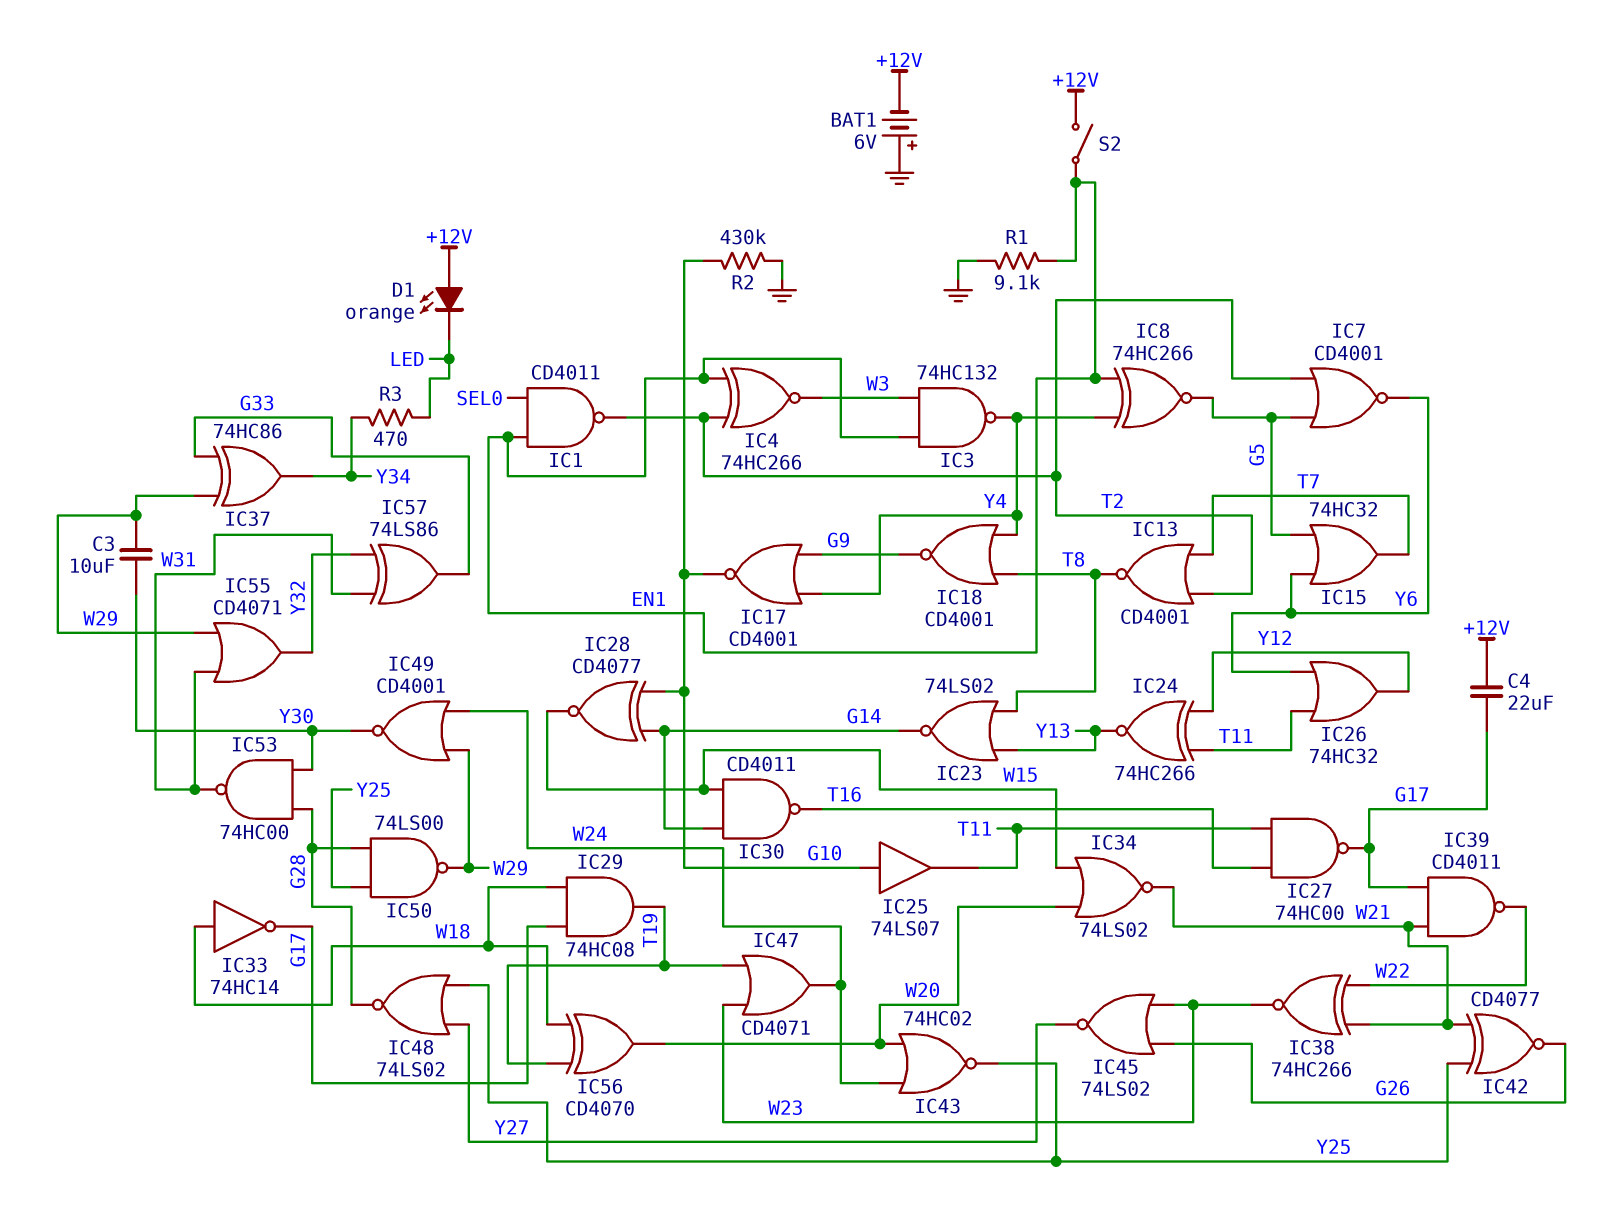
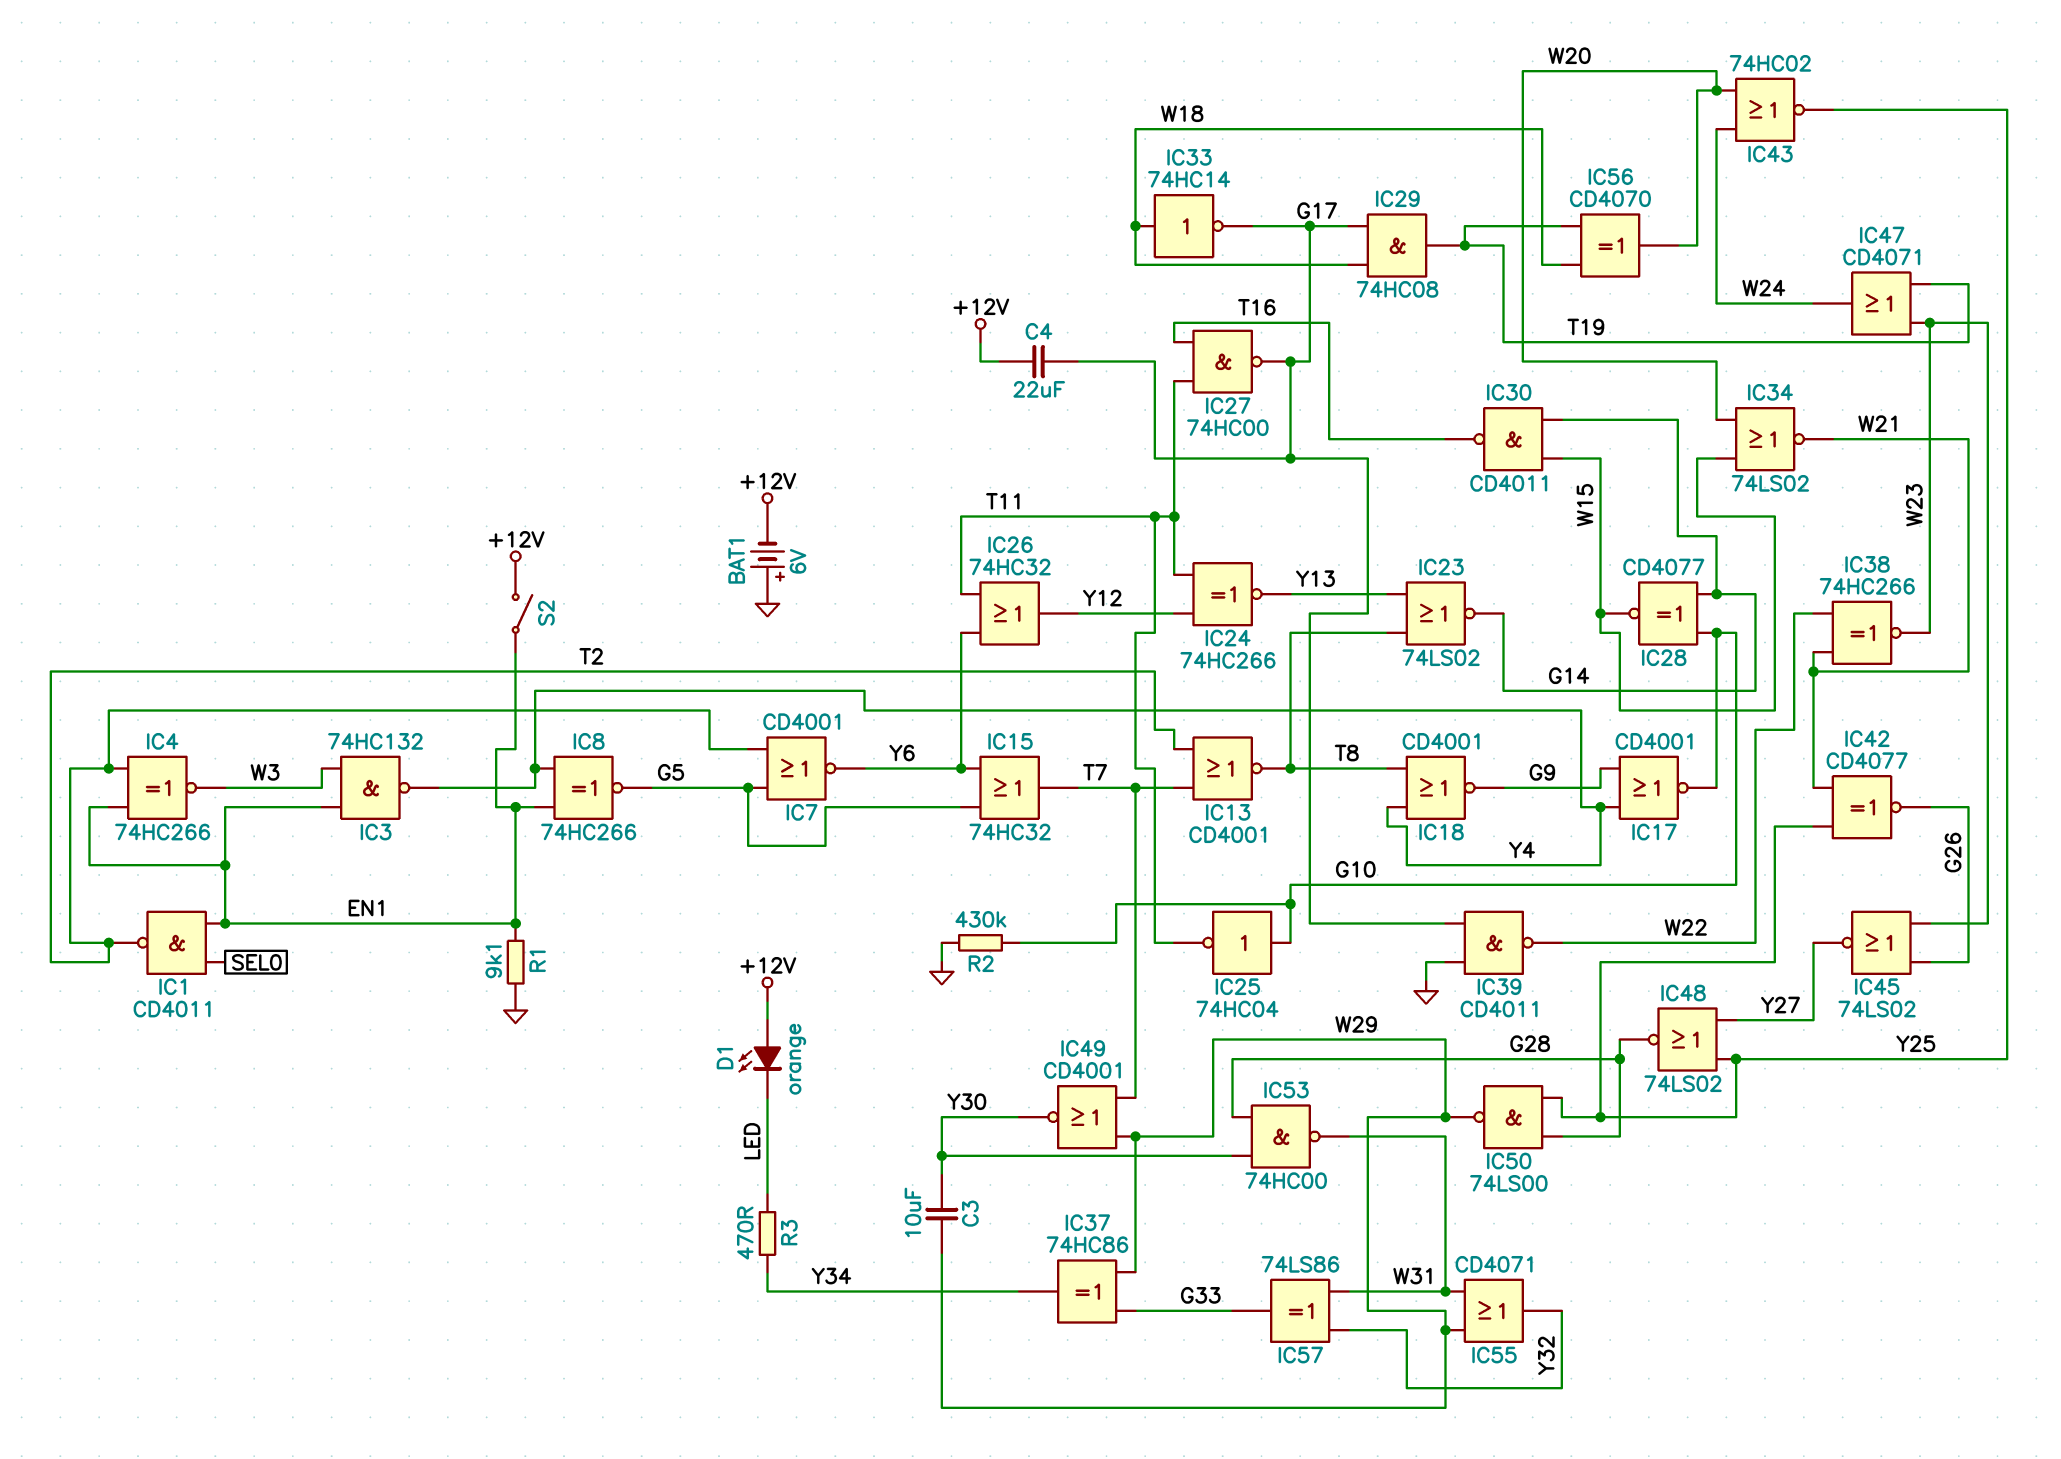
IC25: buffer 74LS07 (in G10, out T11) -> NOT 74HC04 (in G10, out T11)
IC39: NAND CD4011 (in G17, in W21, out W22) -> NAND CD4011 (in G17, in GND, out W22)
IC49: NOR CD4001 (in W24, in W29, out Y30) -> NOR CD4001 (in T7, in W29, out Y30)

